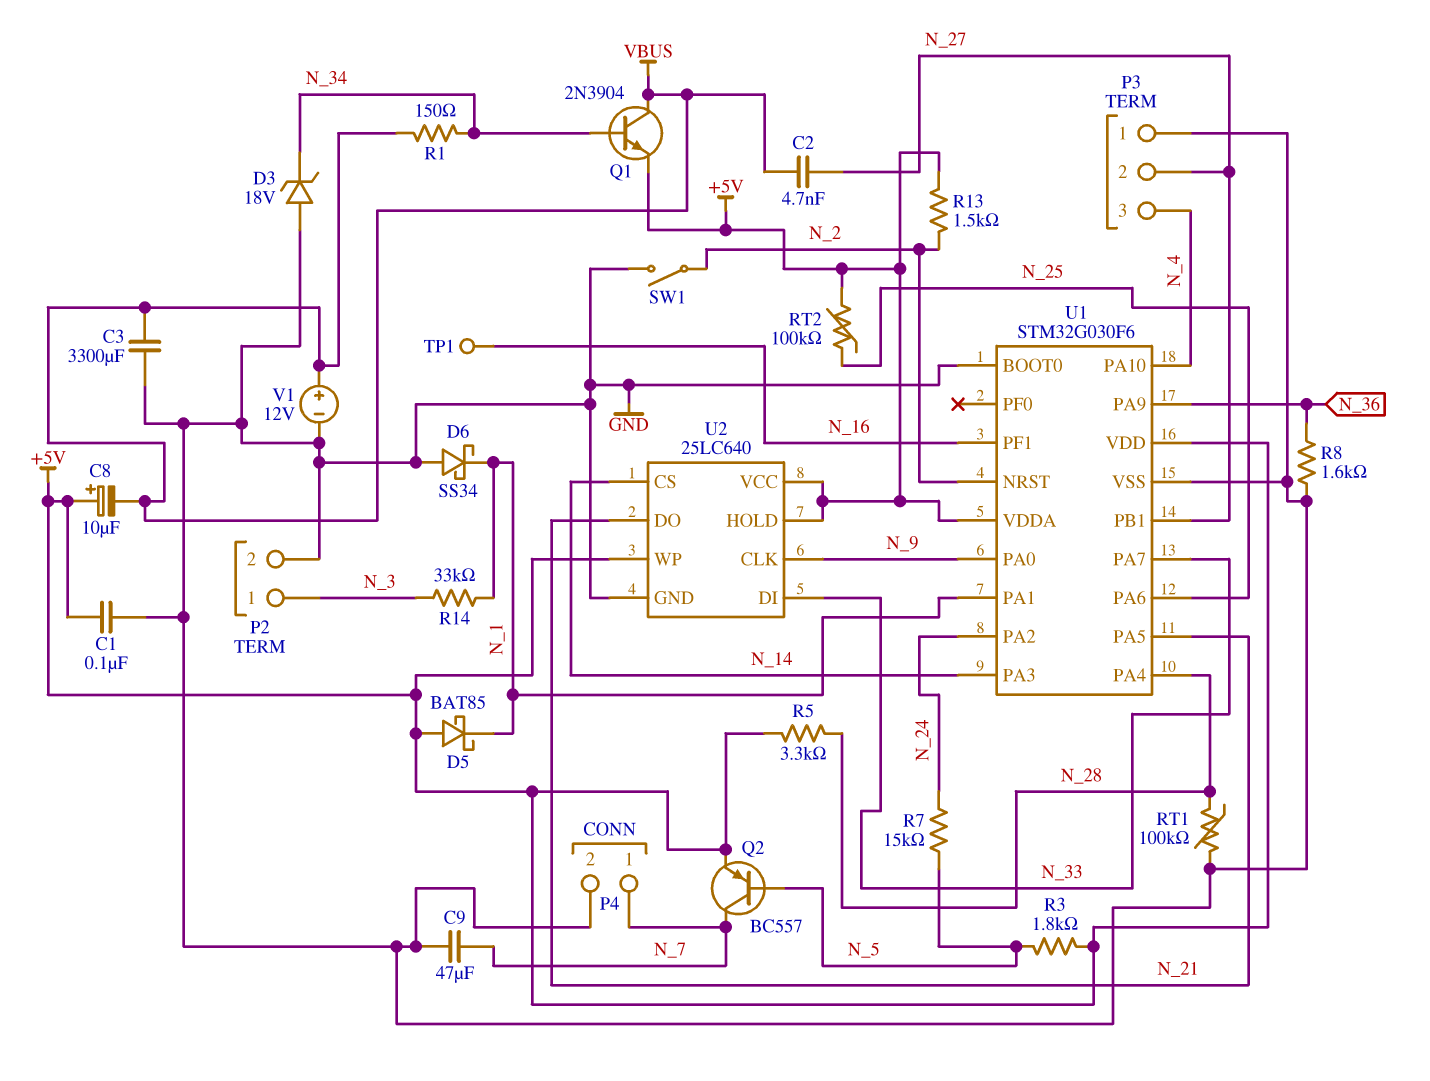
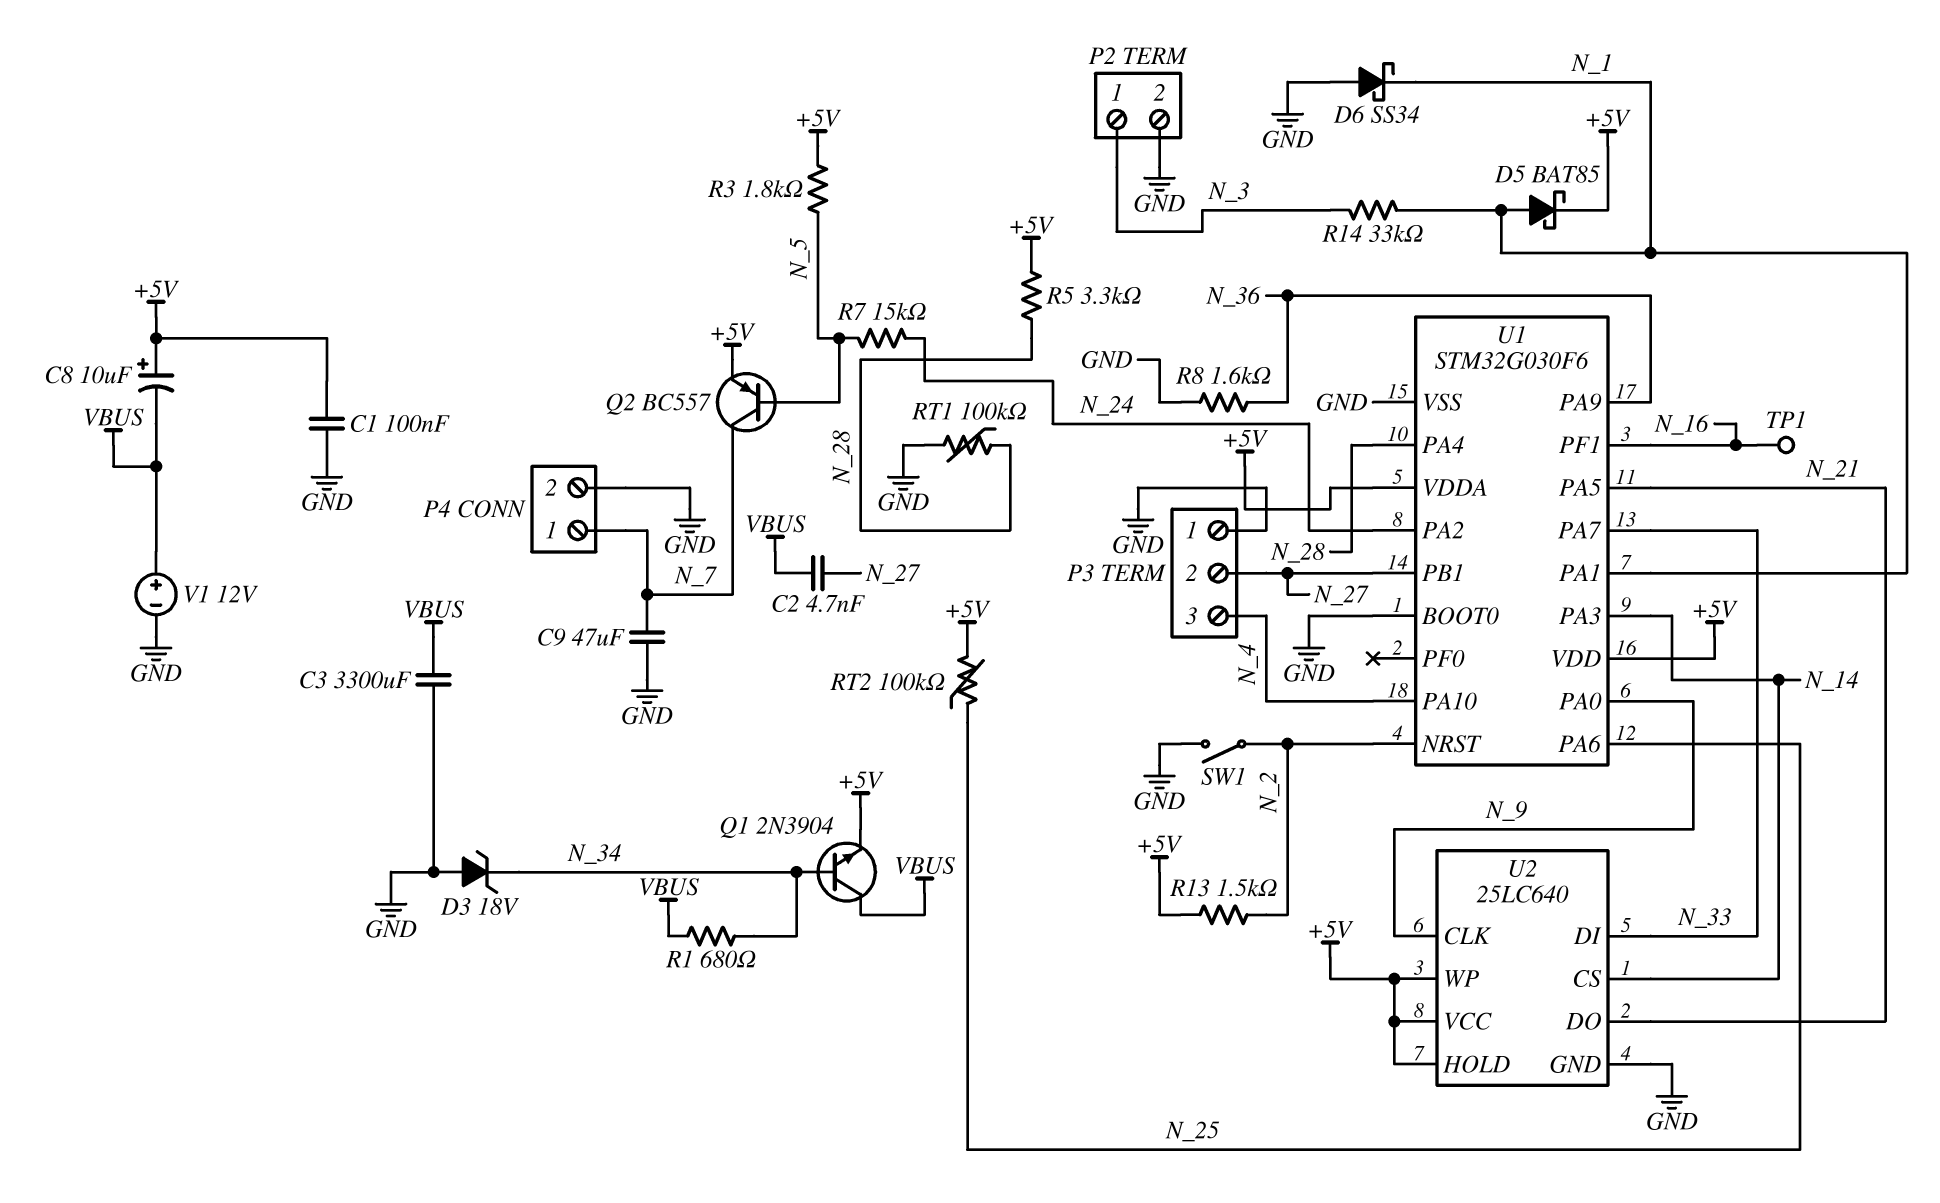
D5: schottky BAT85 (A +5V, K N_1) -> schottky BAT85 (A N_1, K +5V)
R1: 150 (N_34, VBUS) -> 680 (N_34, VBUS)

